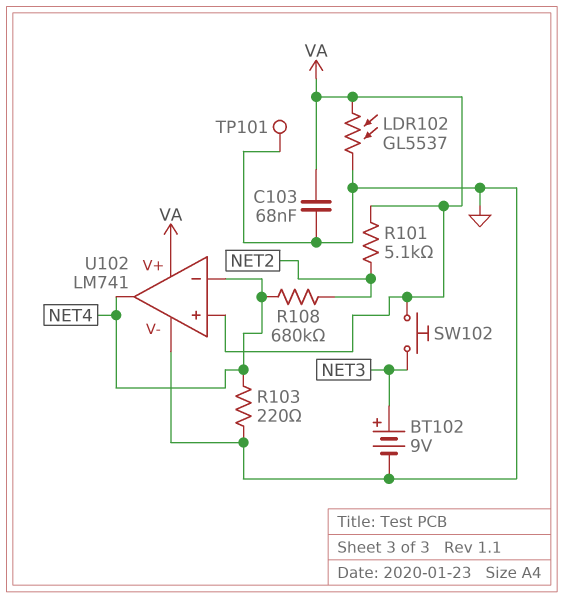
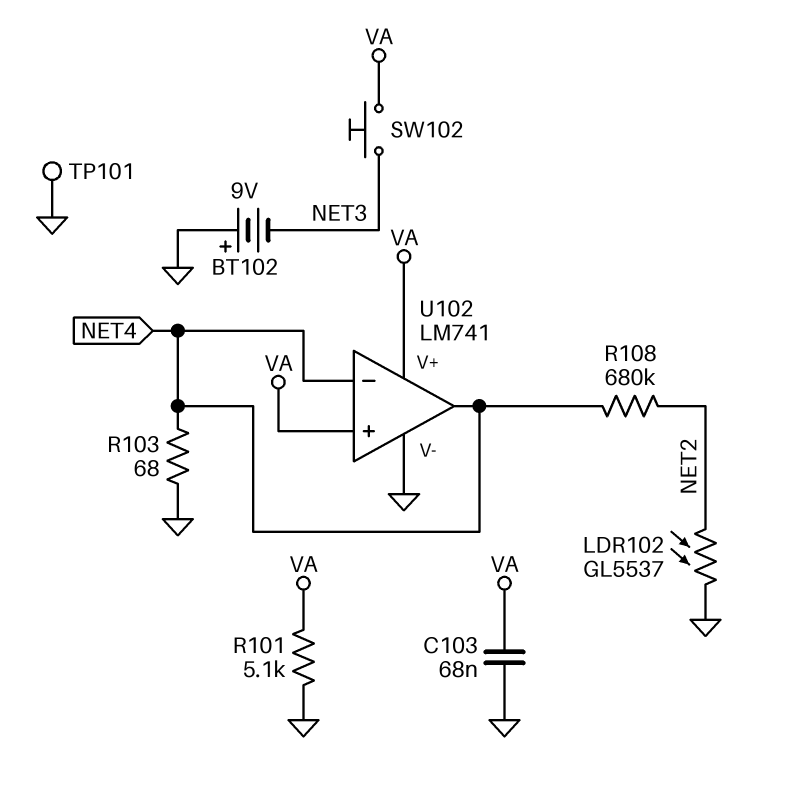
BT102: 9V (plus NET3, minus GND) -> 9V (plus GND, minus NET3)
LDR102: GL5537 (GND, VA) -> GL5537 (GND, NET2)
R101: 5.1k (NET2, VA) -> 5.1k (GND, VA)
R103: 220 (GND, NET4) -> 68 (GND, NET4)

